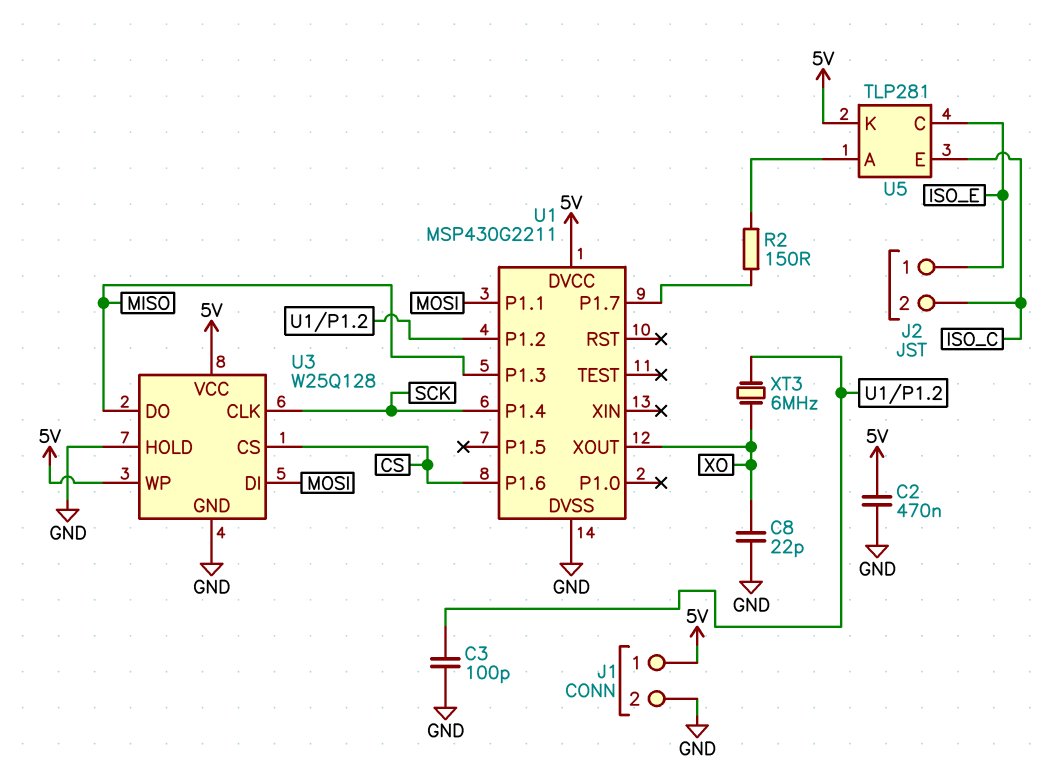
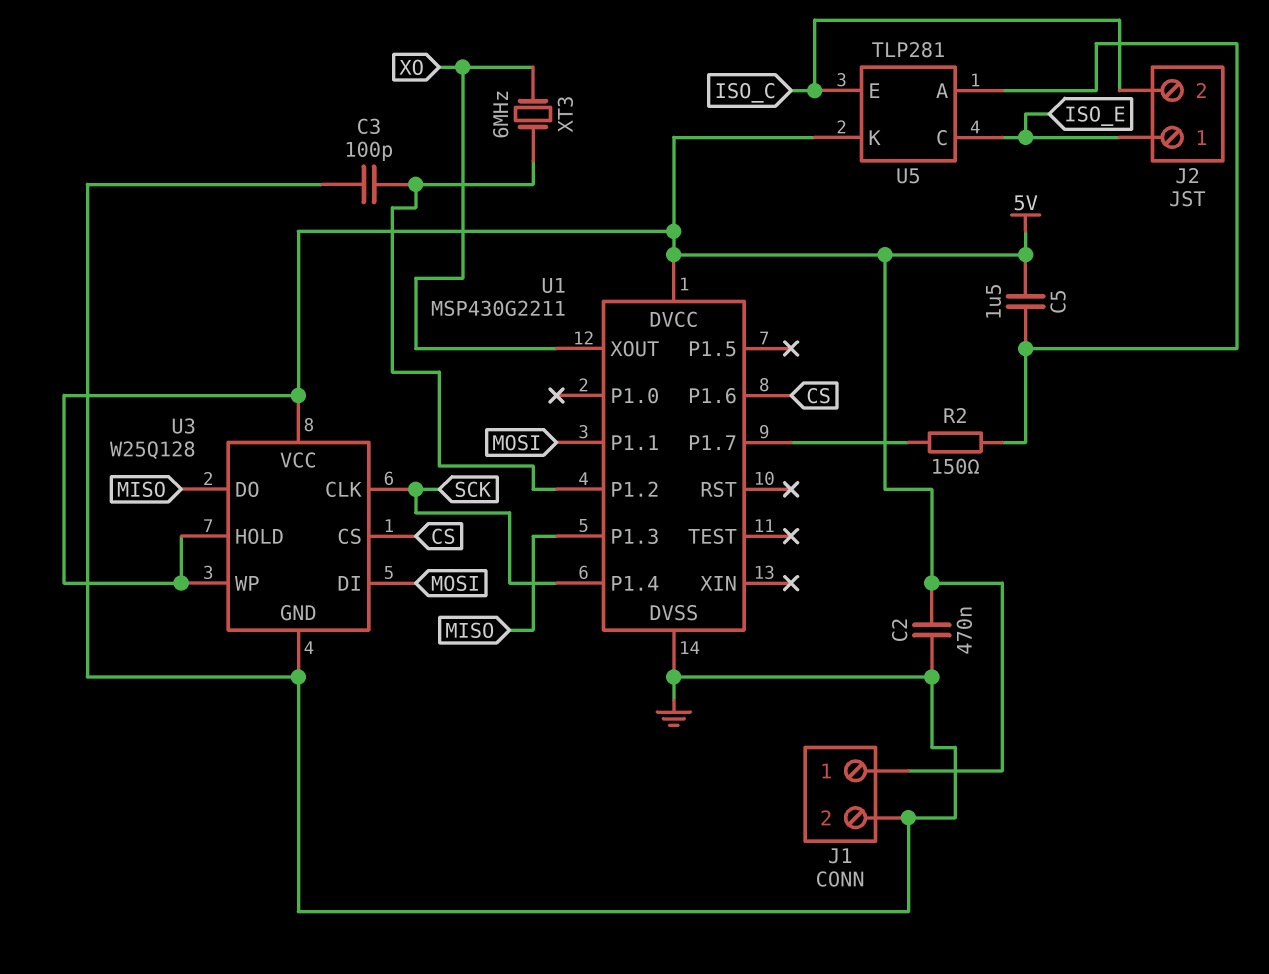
C5: none -> 1.5uF (5V, U5/A)
C8: 22pF (GND, XO) -> none
U3 pin HOLD: GND -> 5V

